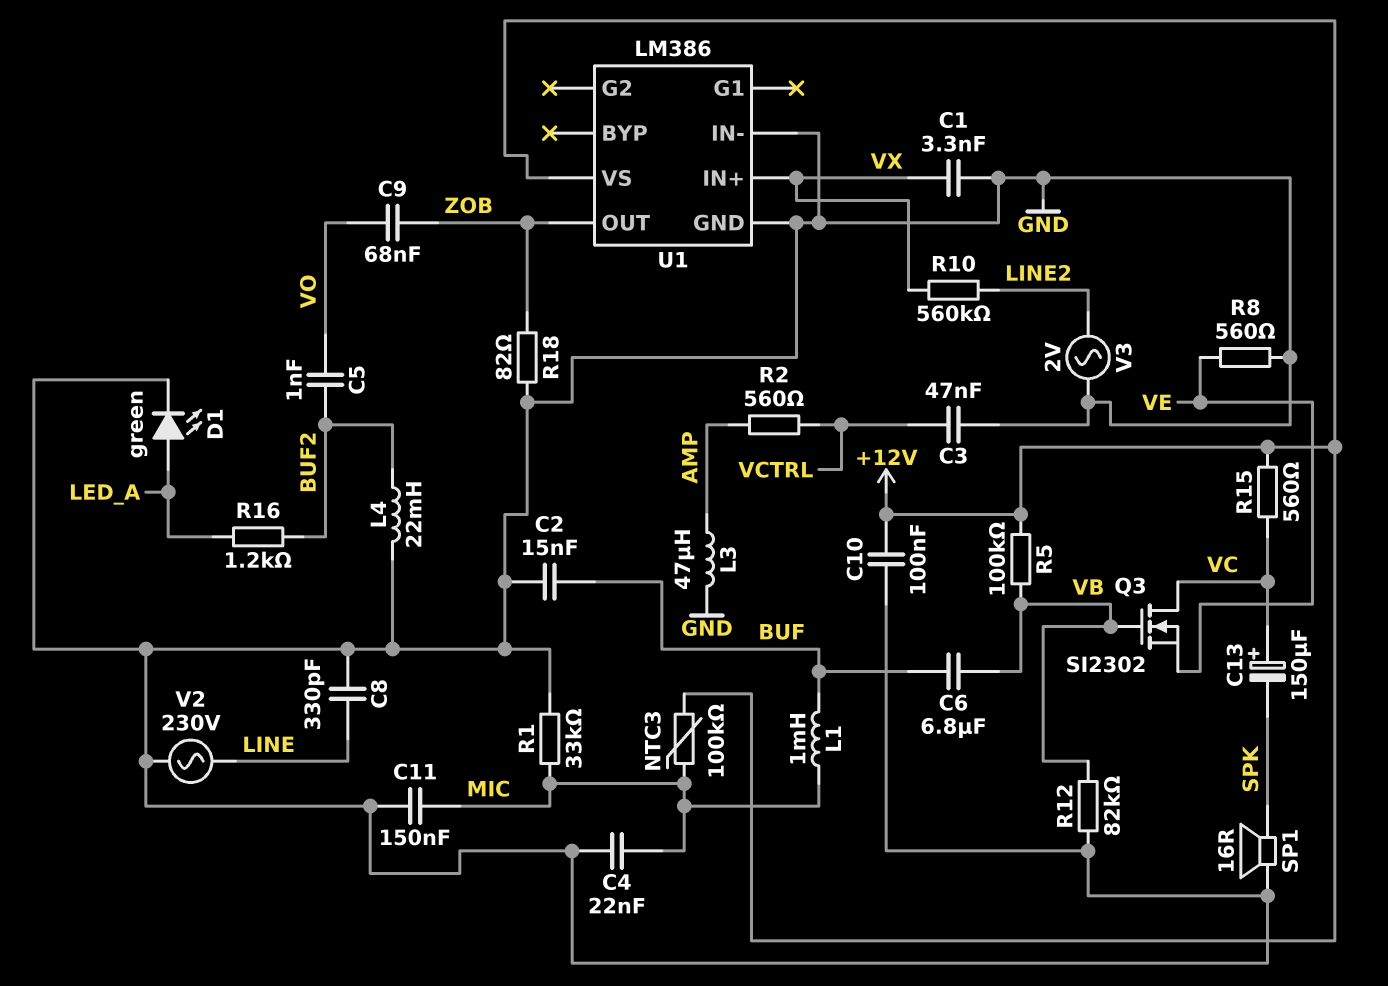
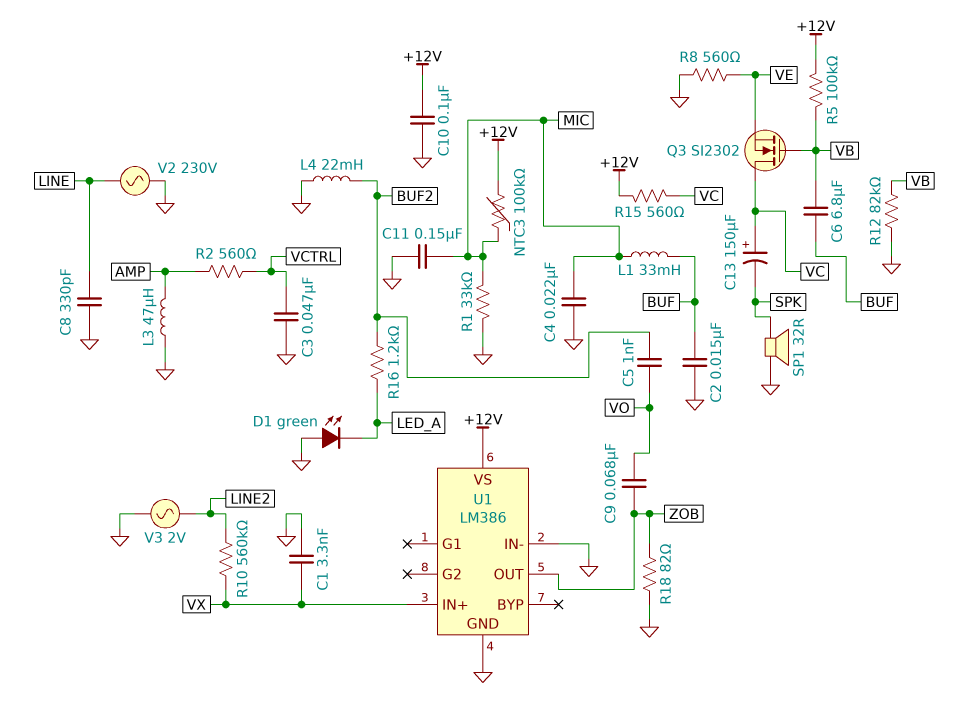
D1: LED green (A LED_A, K GND) -> LED green (A GND, K LED_A)
L1: 1mH (BUF, MIC) -> 33mH (BUF, MIC)
SP1: speaker 16R (GND, SPK) -> speaker 32R (GND, SPK)

